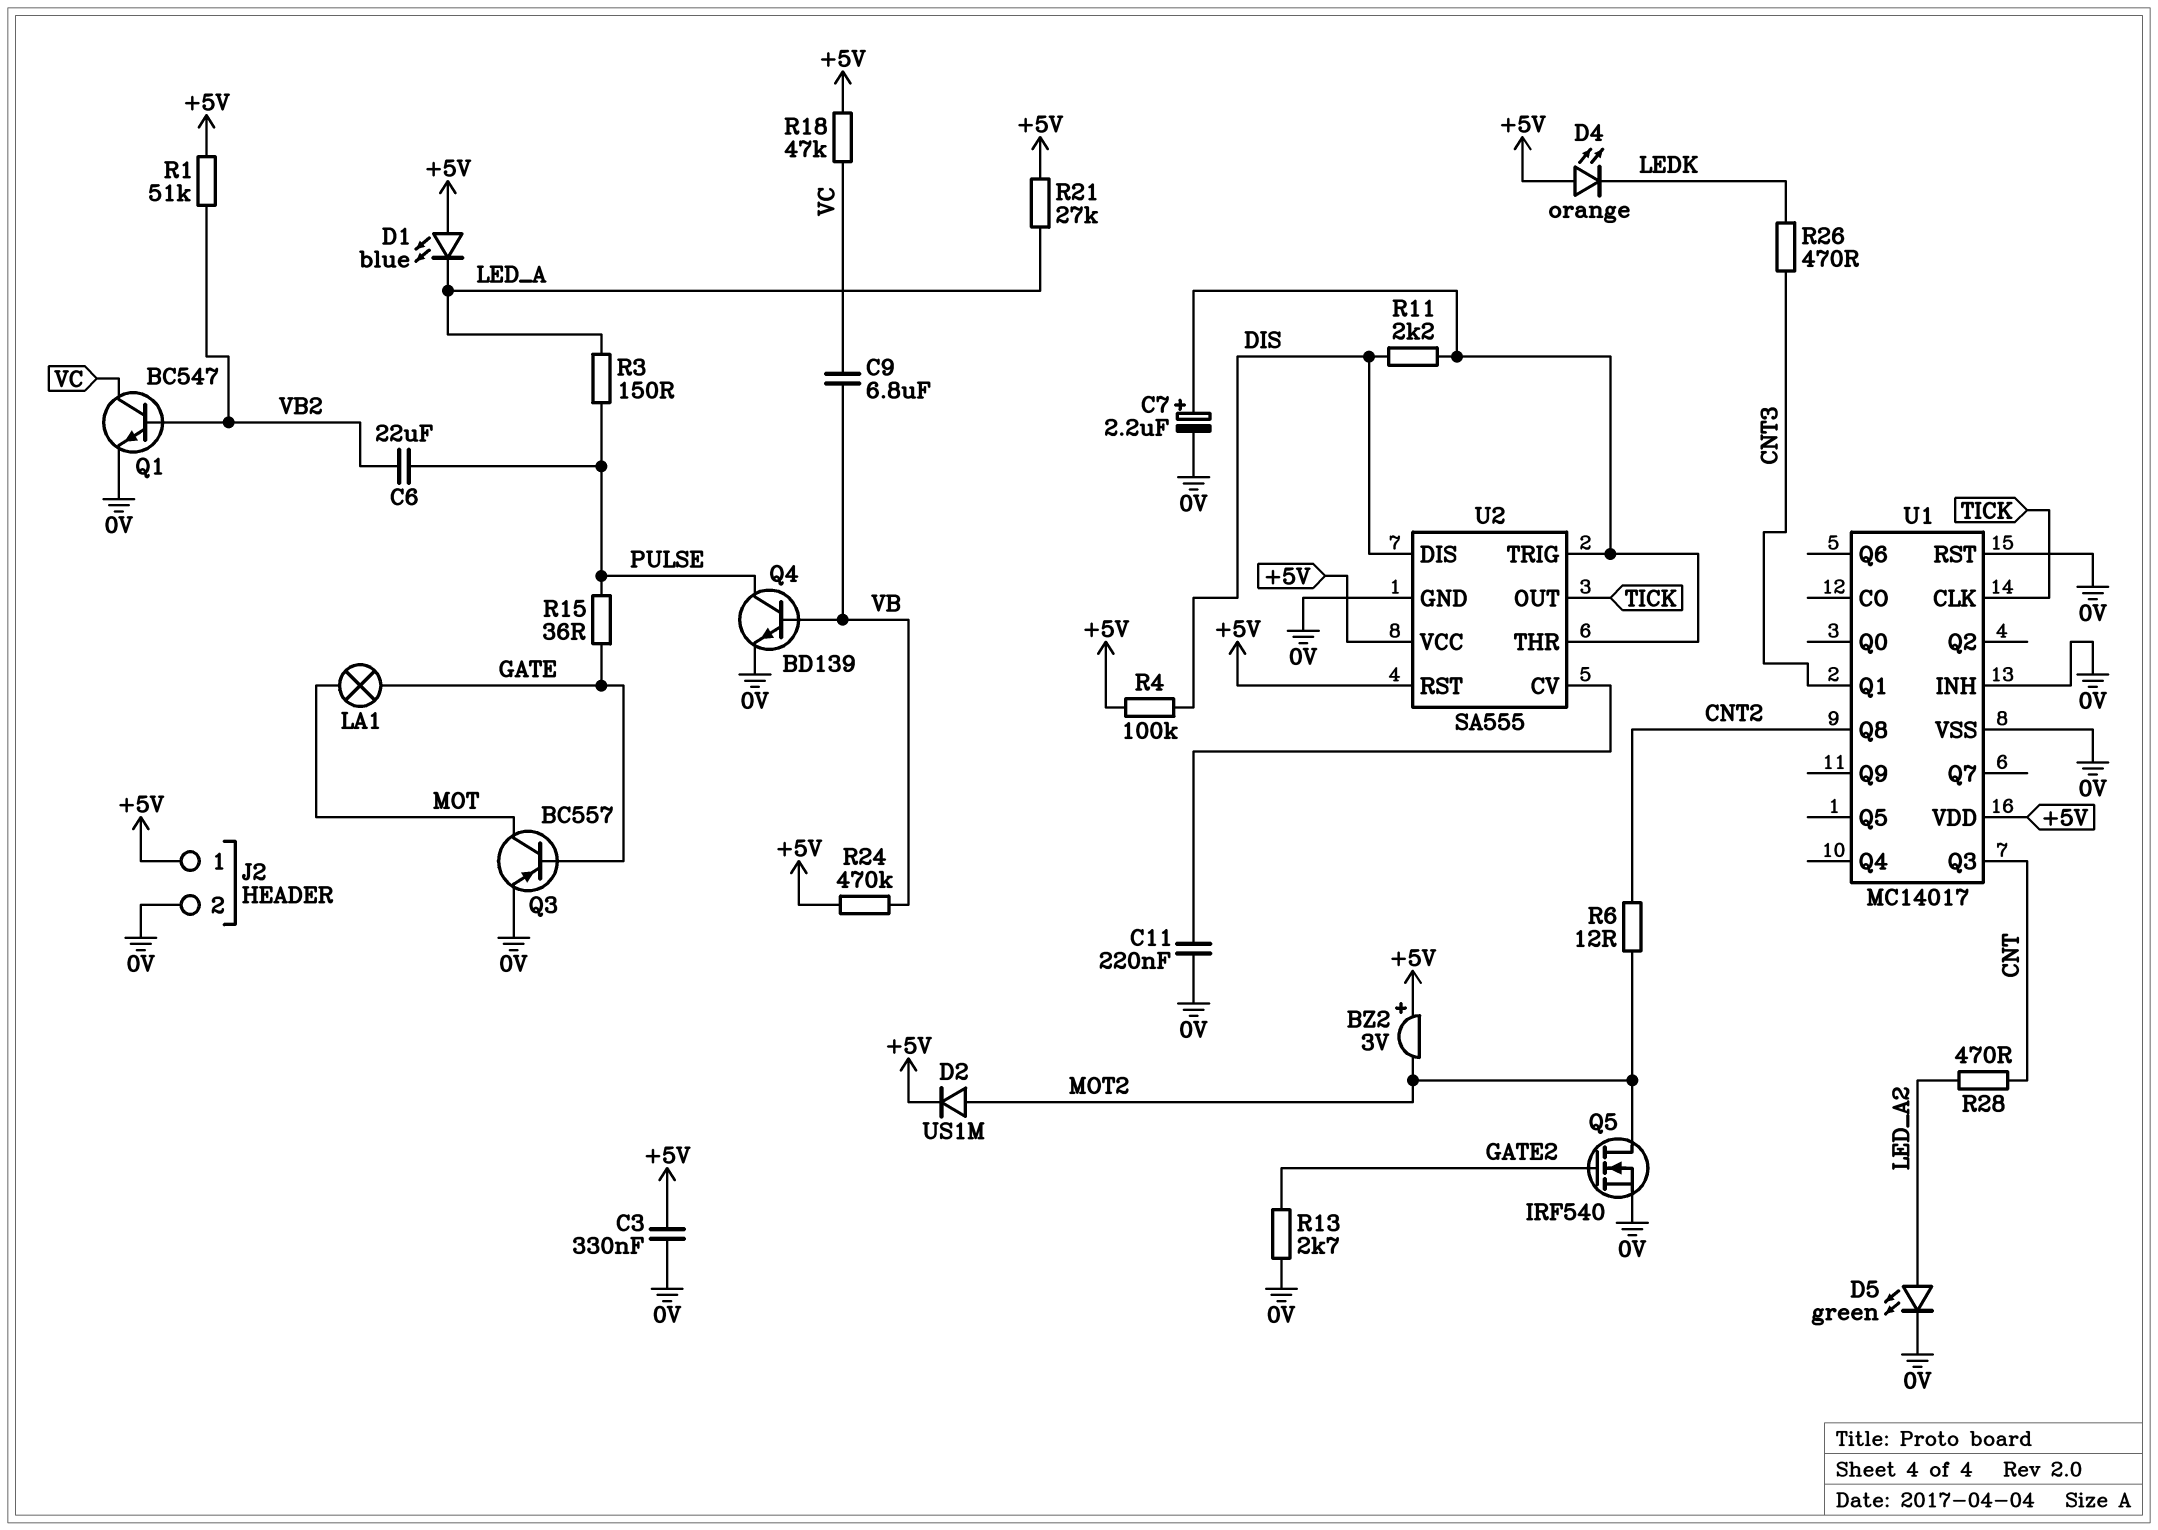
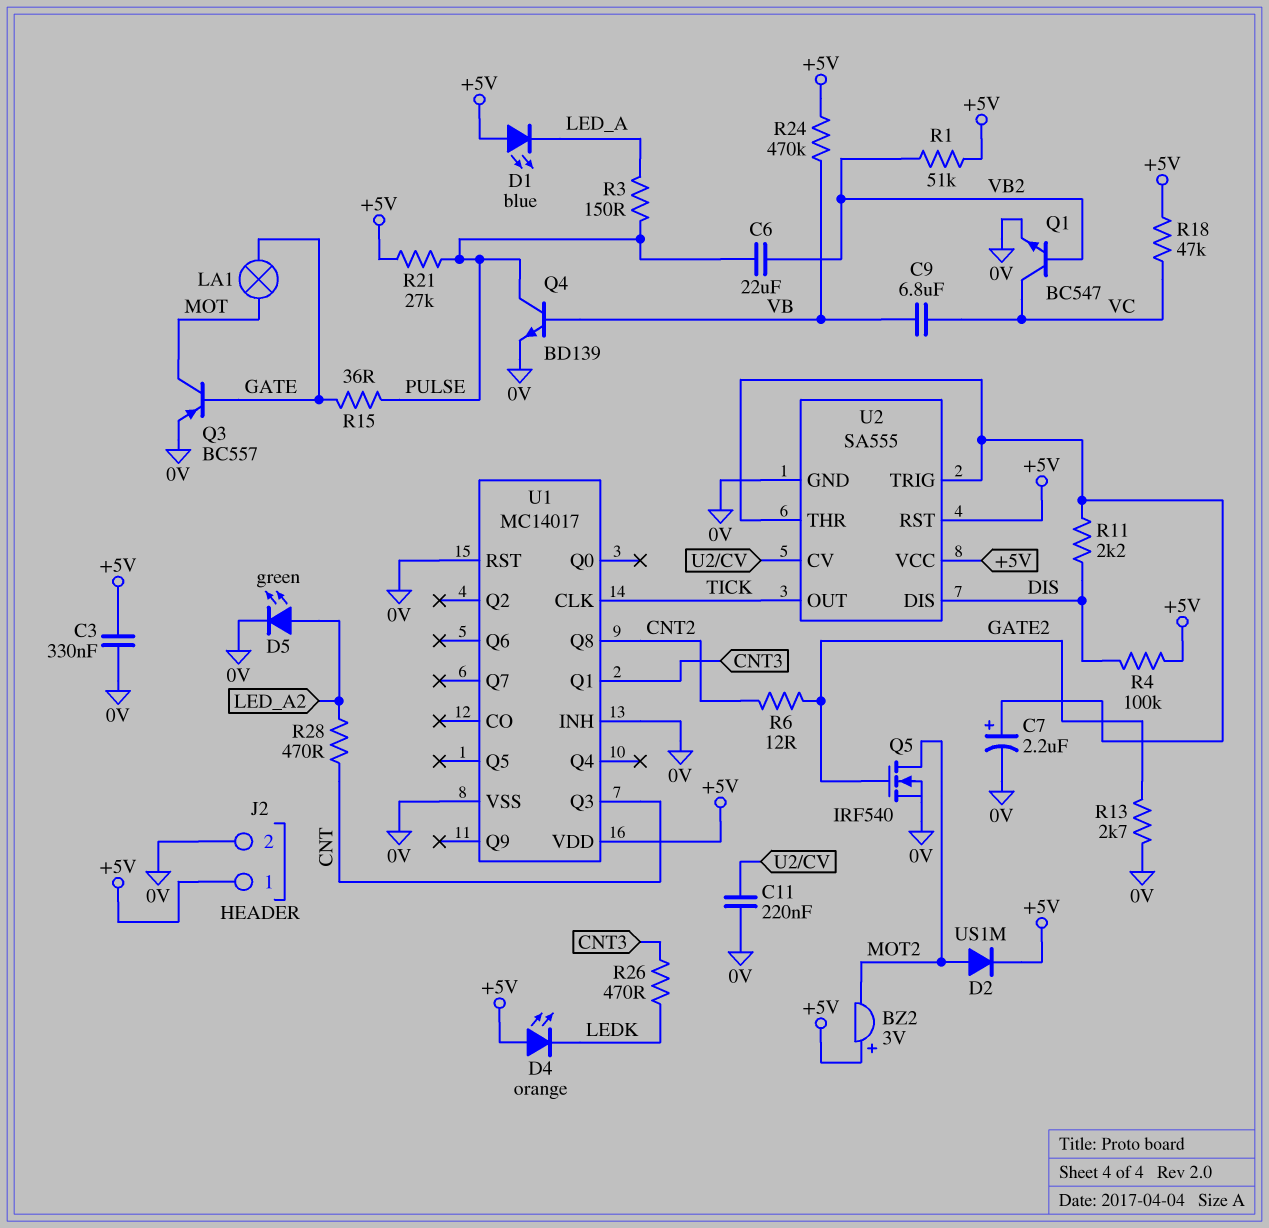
R6: 12 (CNT2, MOT2) -> 12 (CNT2, GATE2)
R21: 27k (+5V, LED_A) -> 27k (+5V, PULSE)

